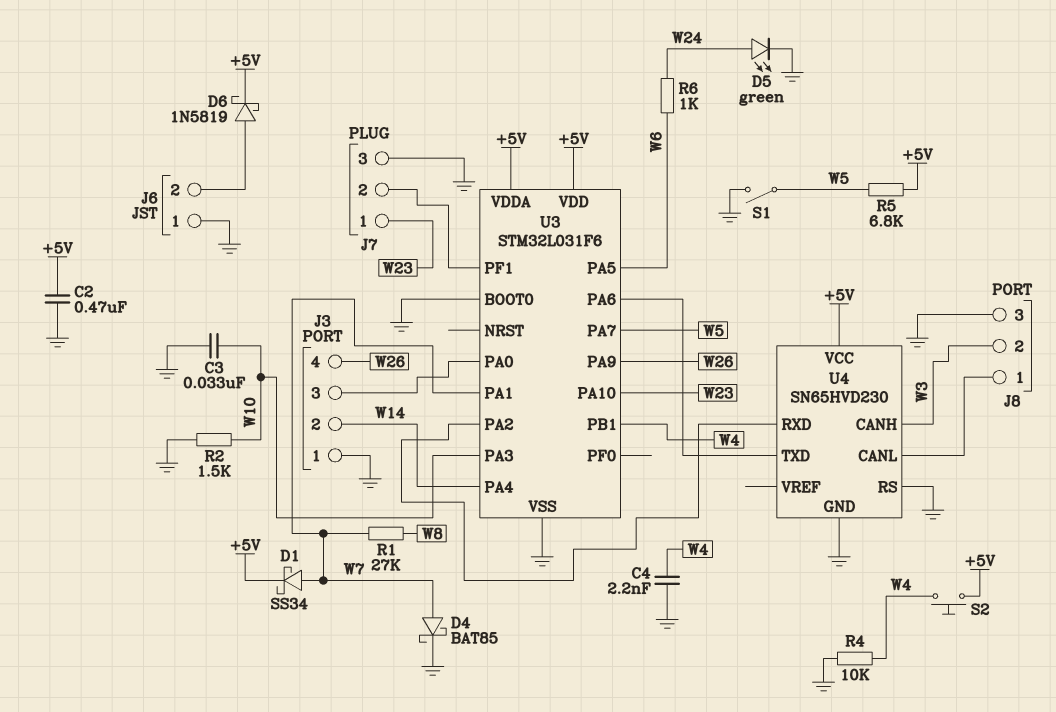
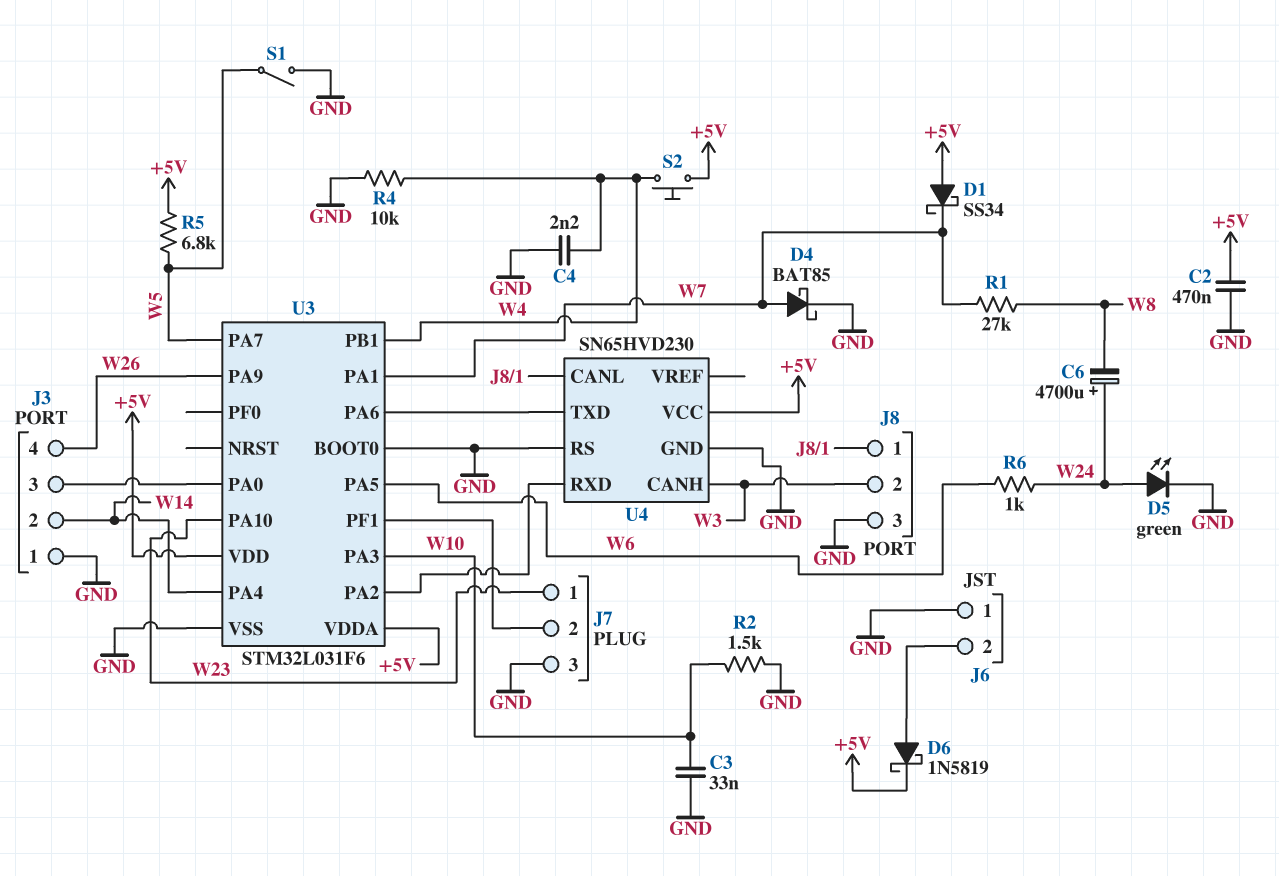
C6: none -> 4700uF (plus W24, minus W8)
D1: schottky SS34 (A W7, K +5V) -> schottky SS34 (A +5V, K W7)

